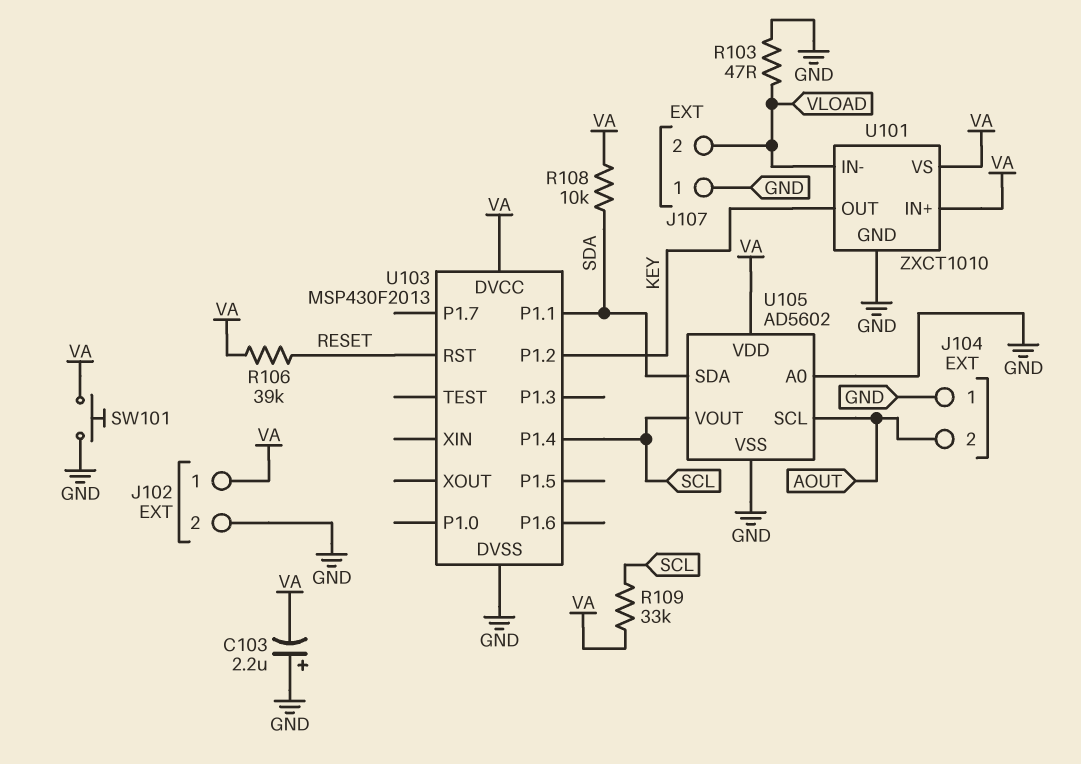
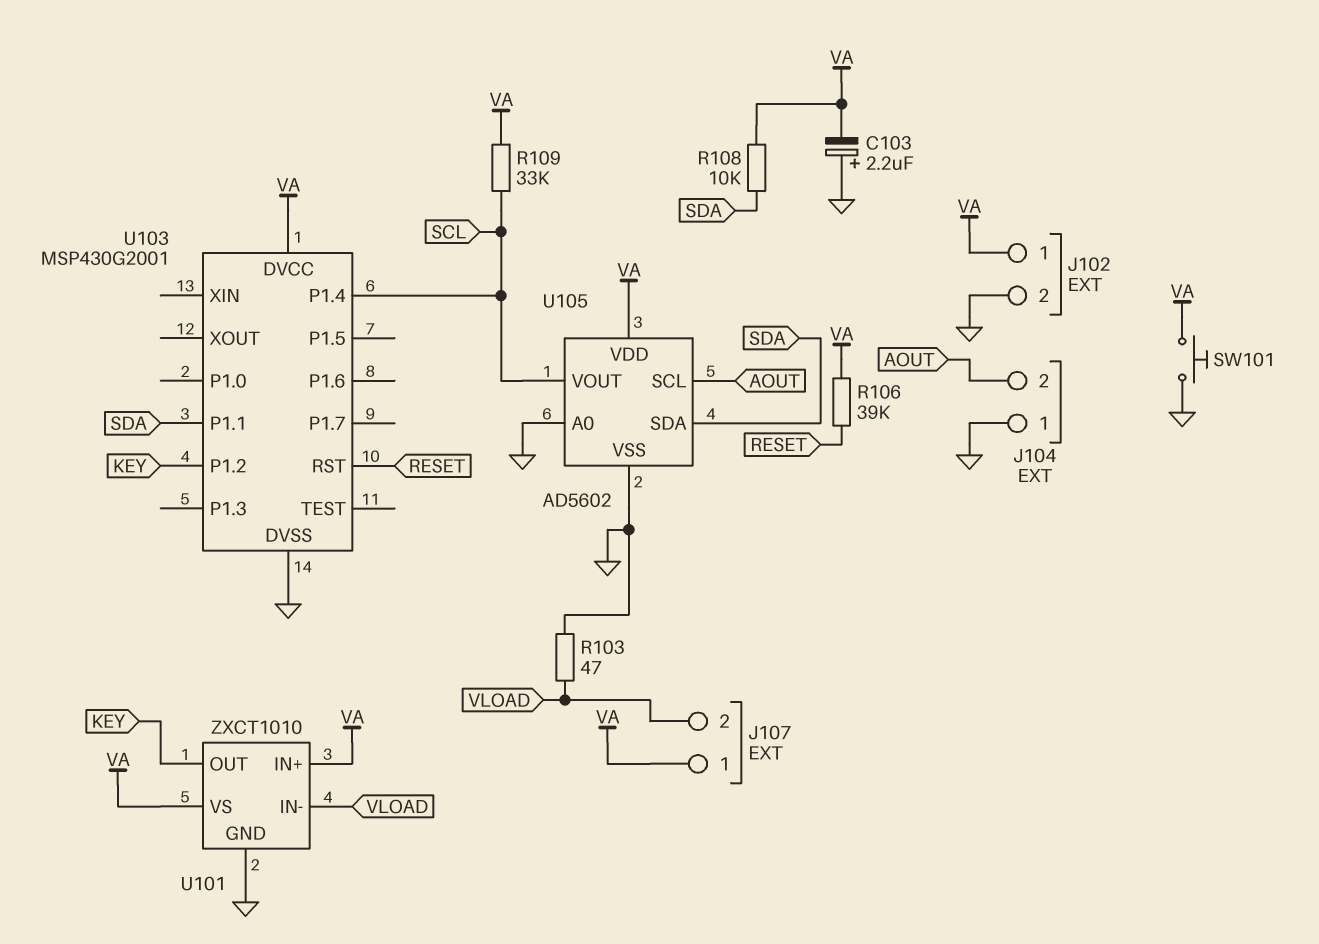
J107 pin 1: GND -> VA
U103: MSP430F2013 -> MSP430G2001

